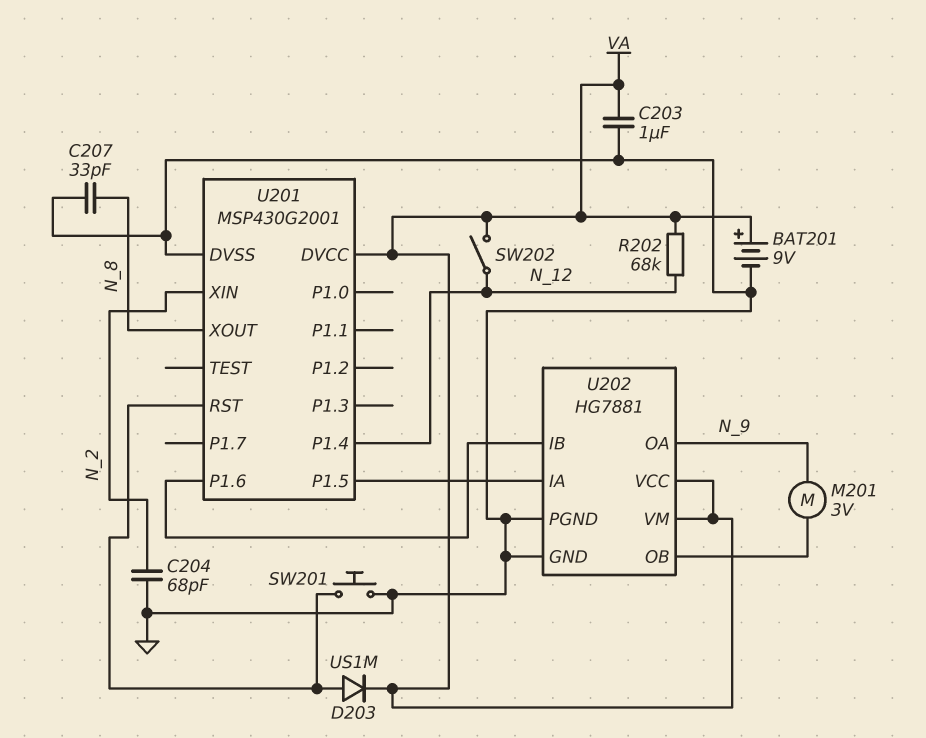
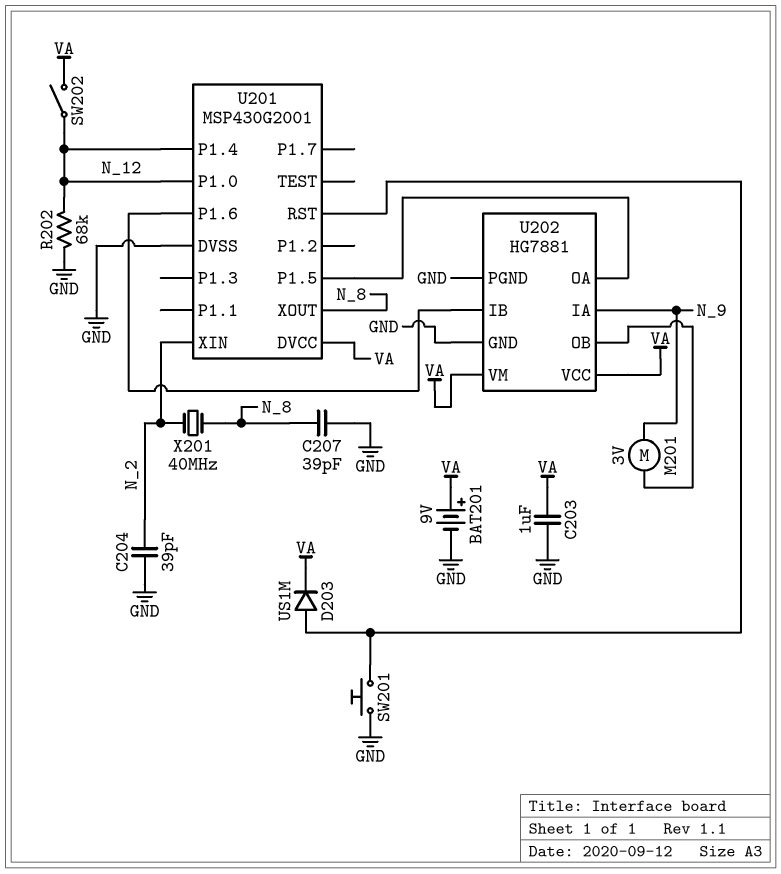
C204: 68pF (GND, N_2) -> 39pF (GND, N_2)
C207: 33pF (GND, N_8) -> 39pF (GND, N_8)
R202: 68k (N_12, VA) -> 68k (GND, N_12)
U201 pin P1.0: none -> N_12
U202 pin IA: U201/P1.5 -> N_9
U202 pin OA: N_9 -> U201/P1.5
X201: none -> 40MHz (N_2, N_8)

